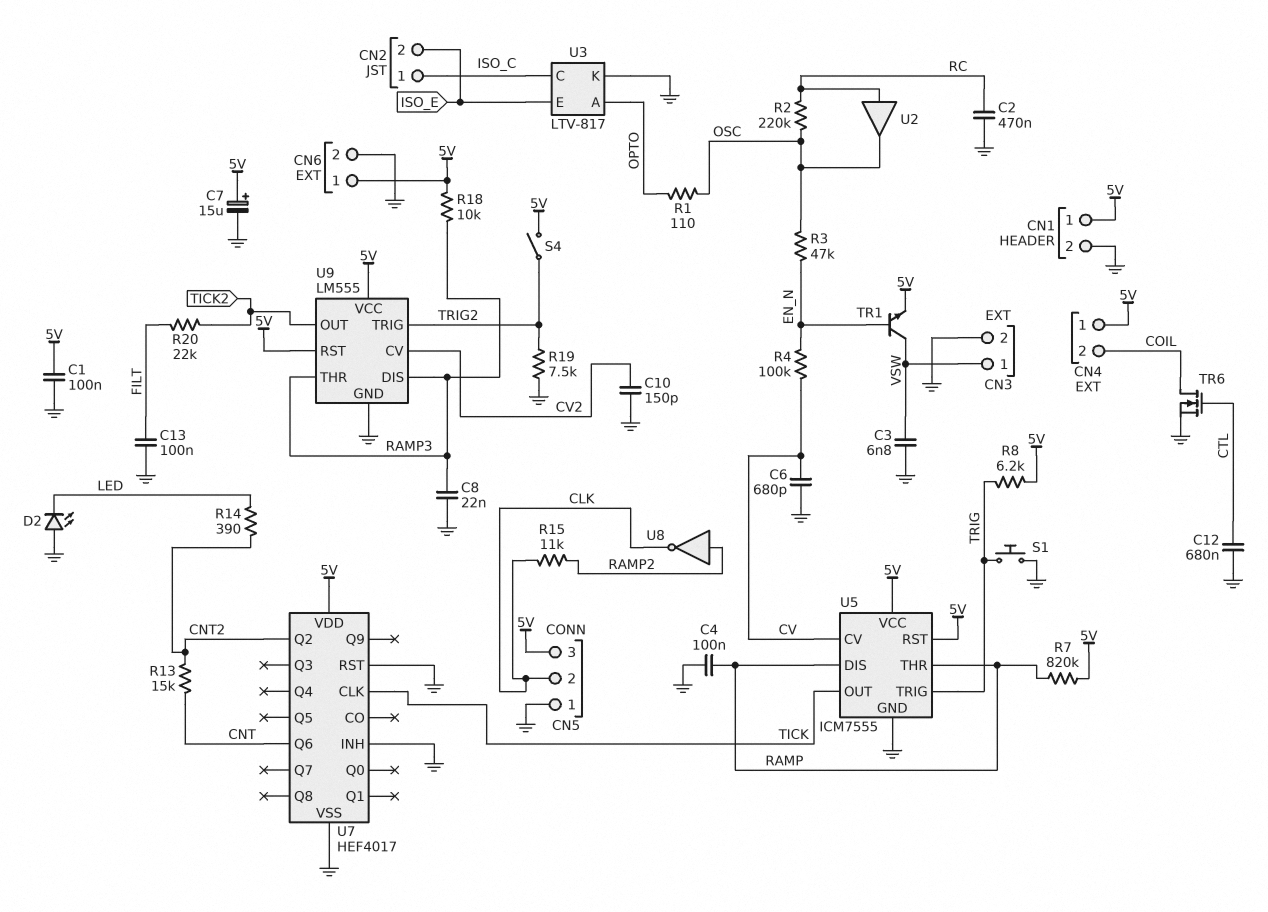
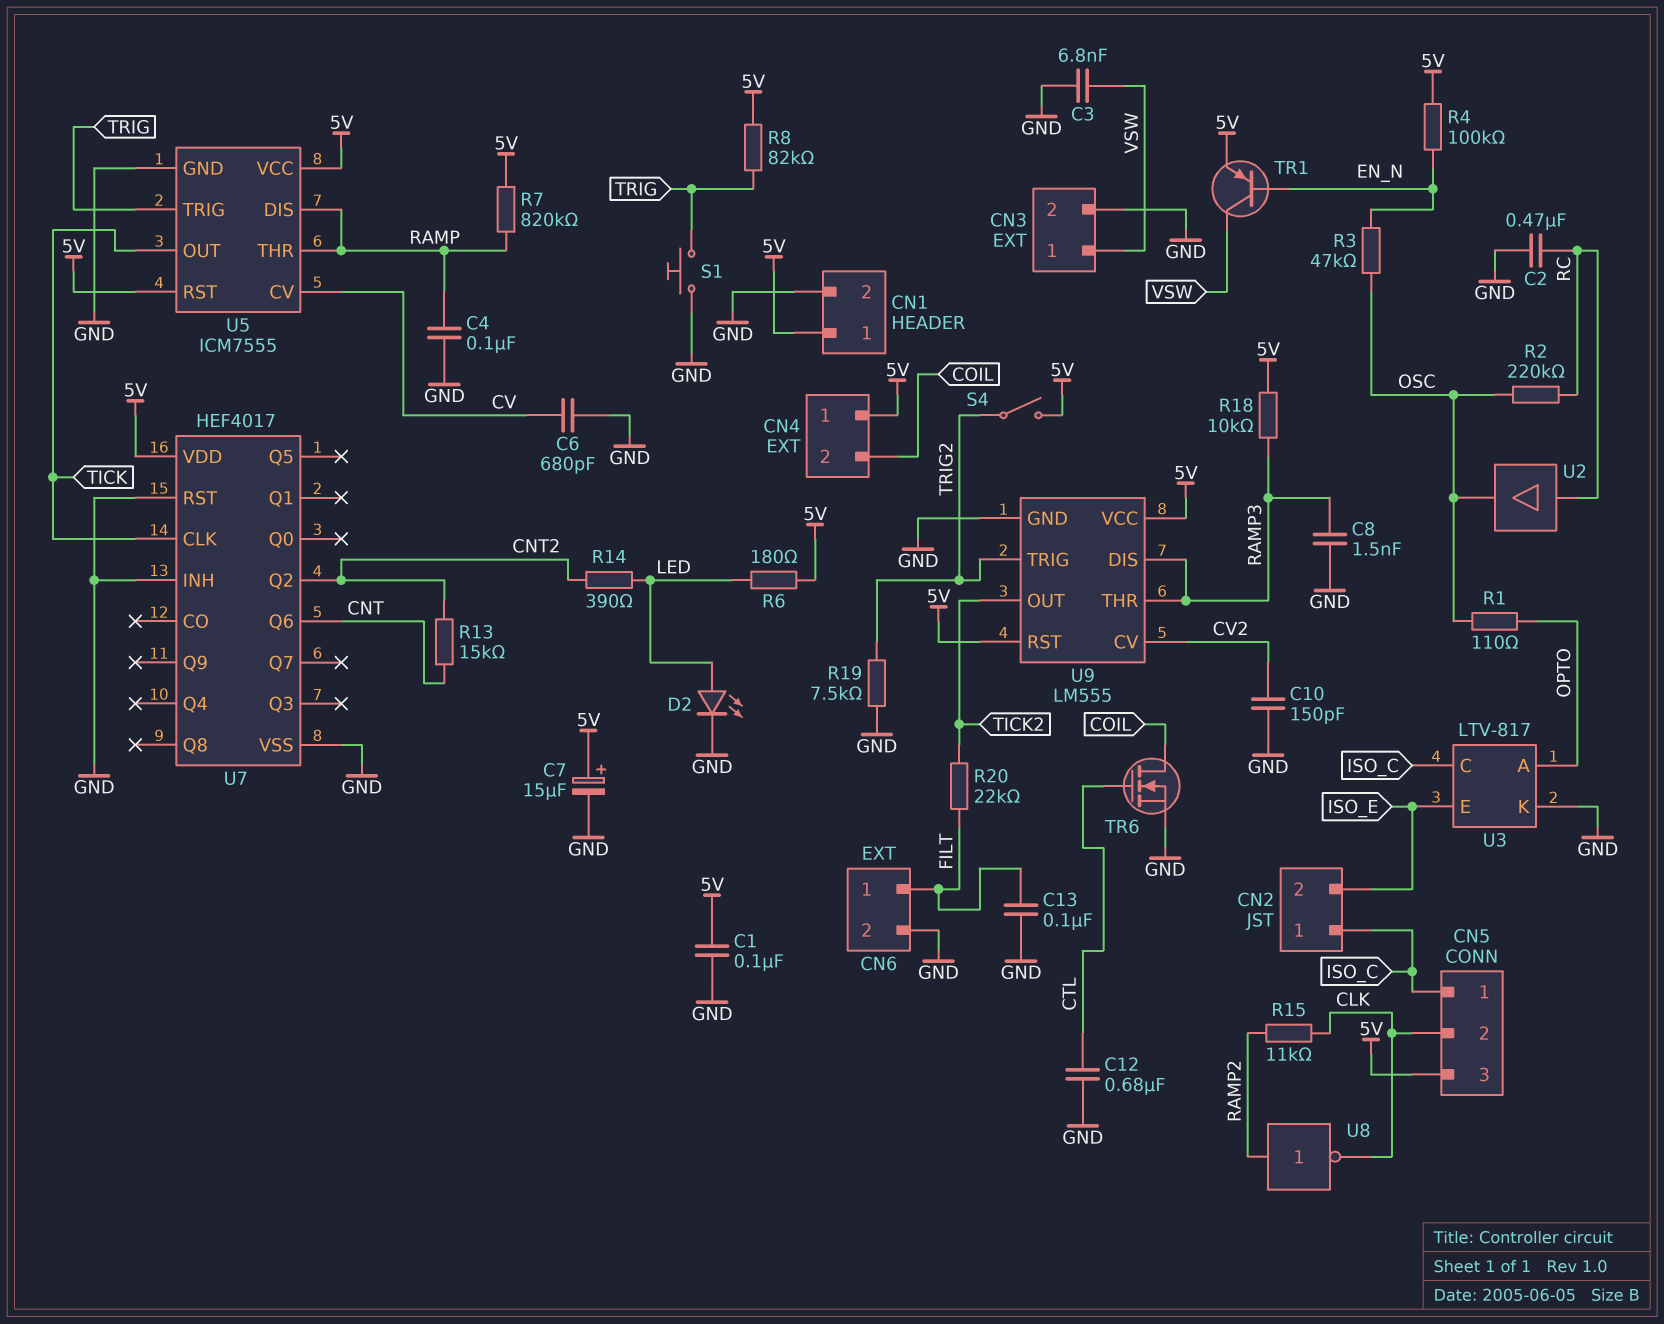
C8: 22nF (GND, RAMP3) -> 1.5nF (GND, RAMP3)
CN5 pin 1: GND -> ISO_C
CN6 pin 1: 5V -> FILT
D2: LED (A GND, K LED) -> LED (A LED, K GND)
R4: 100k (CV, EN_N) -> 100k (5V, EN_N)
R6: none -> 180 (5V, LED)
R8: 6.2k (5V, TRIG) -> 82k (5V, TRIG)
TR1: NPN (B EN_N, C VSW, E 5V) -> PNP (B EN_N, C VSW, E 5V)

